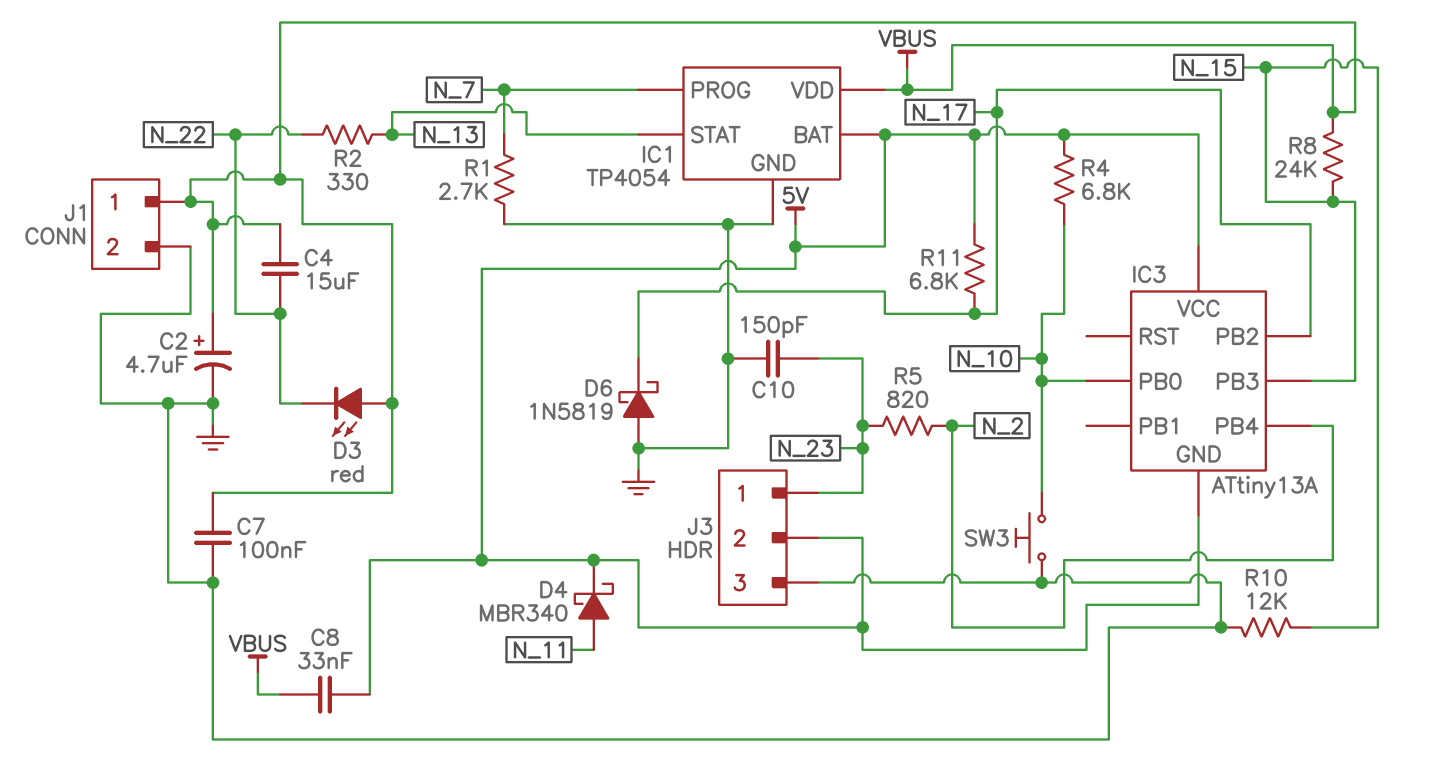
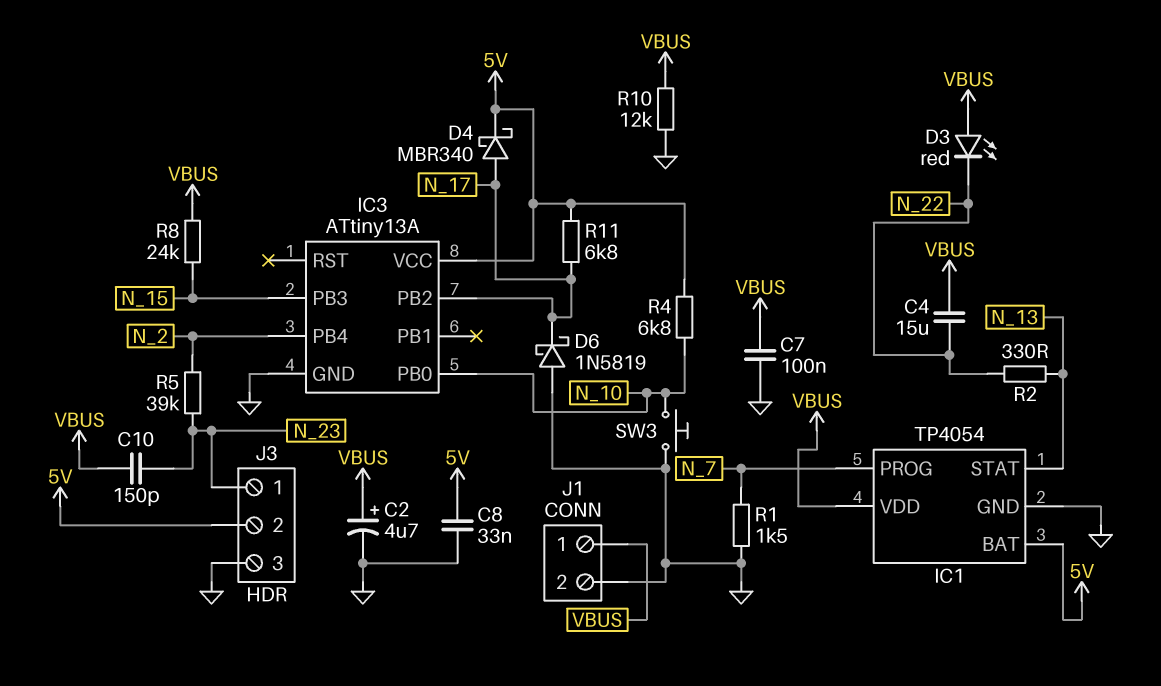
C8: 33nF (5V, VBUS) -> 33nF (5V, GND)
C10: 150pF (GND, N_23) -> 150pF (N_23, VBUS)
D4: schottky MBR340 (A N_11, K 5V) -> schottky MBR340 (A N_17, K 5V)
IC3 pin GND: 5V -> GND
R1: 2.7k (GND, N_7) -> 1.5k (GND, N_7)
R5: 820 (N_2, N_23) -> 39k (N_2, N_23)
R10: 12k (GND, N_15) -> 12k (GND, VBUS)

